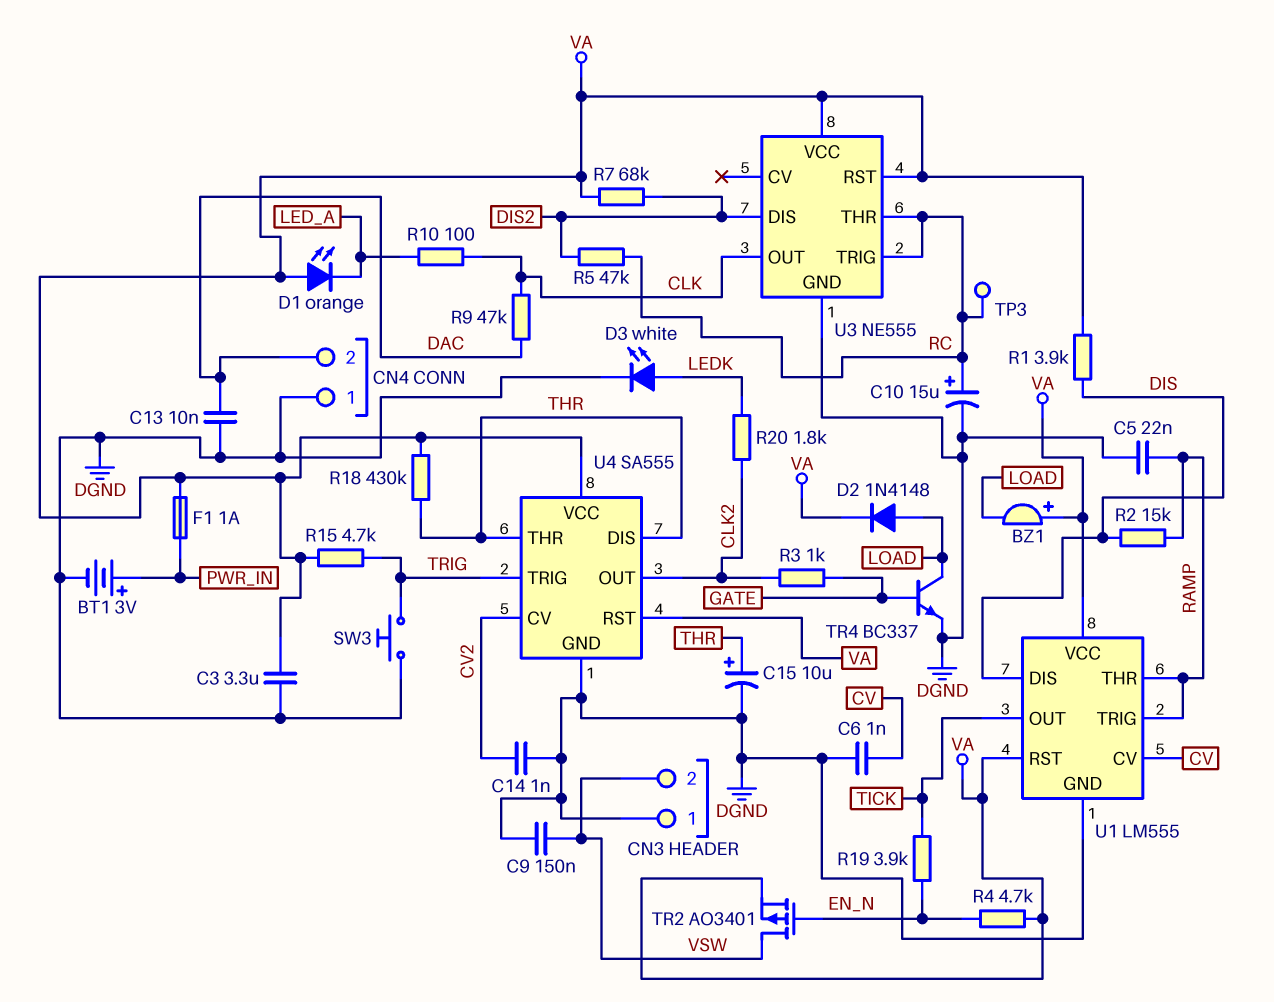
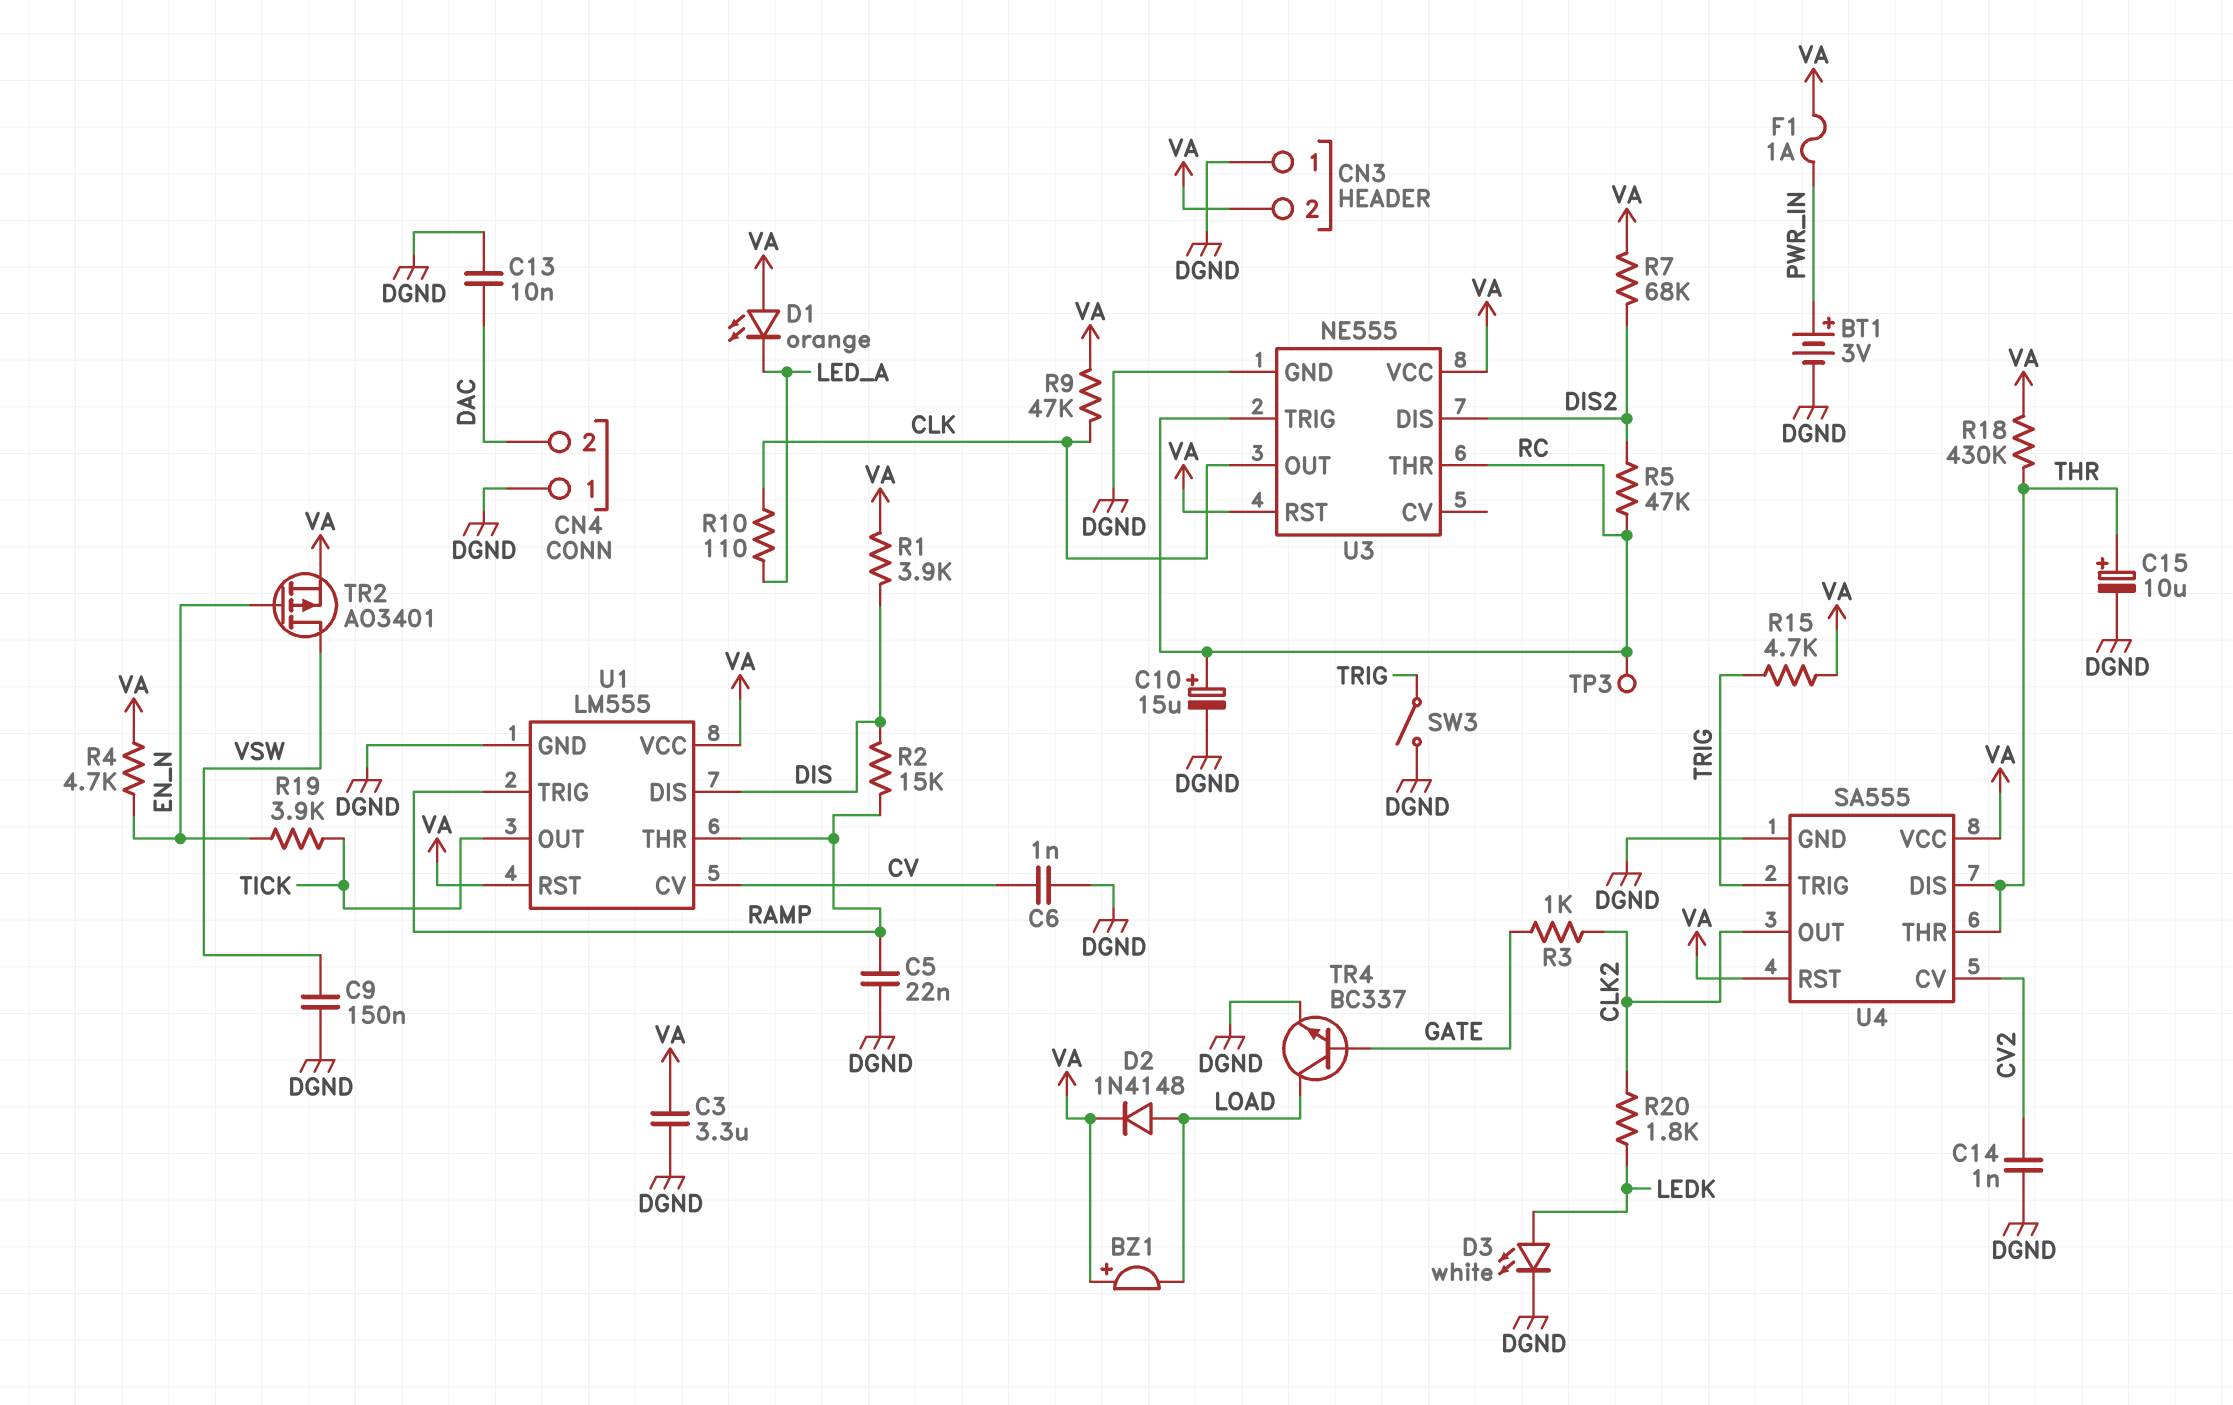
CN3 pin 2: VSW -> VA
R9: 47k (CLK, DAC) -> 47k (CLK, VA)
R10: 100 (CLK, LED_A) -> 110 (CLK, LED_A)
SW3: button (DGND, TRIG) -> switch (DGND, TRIG)

